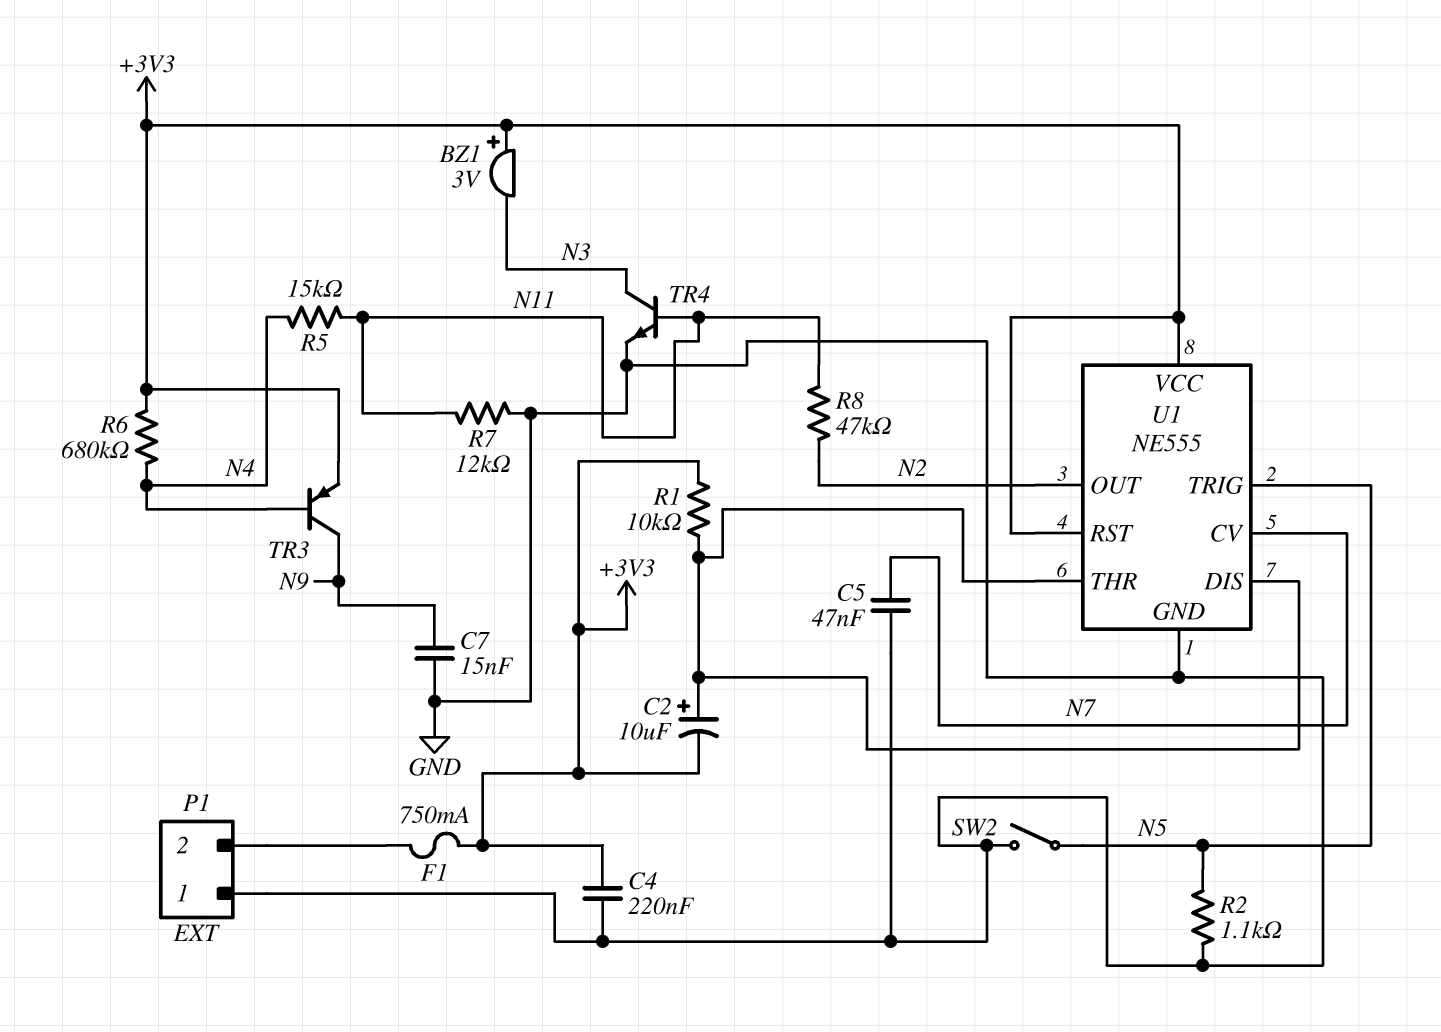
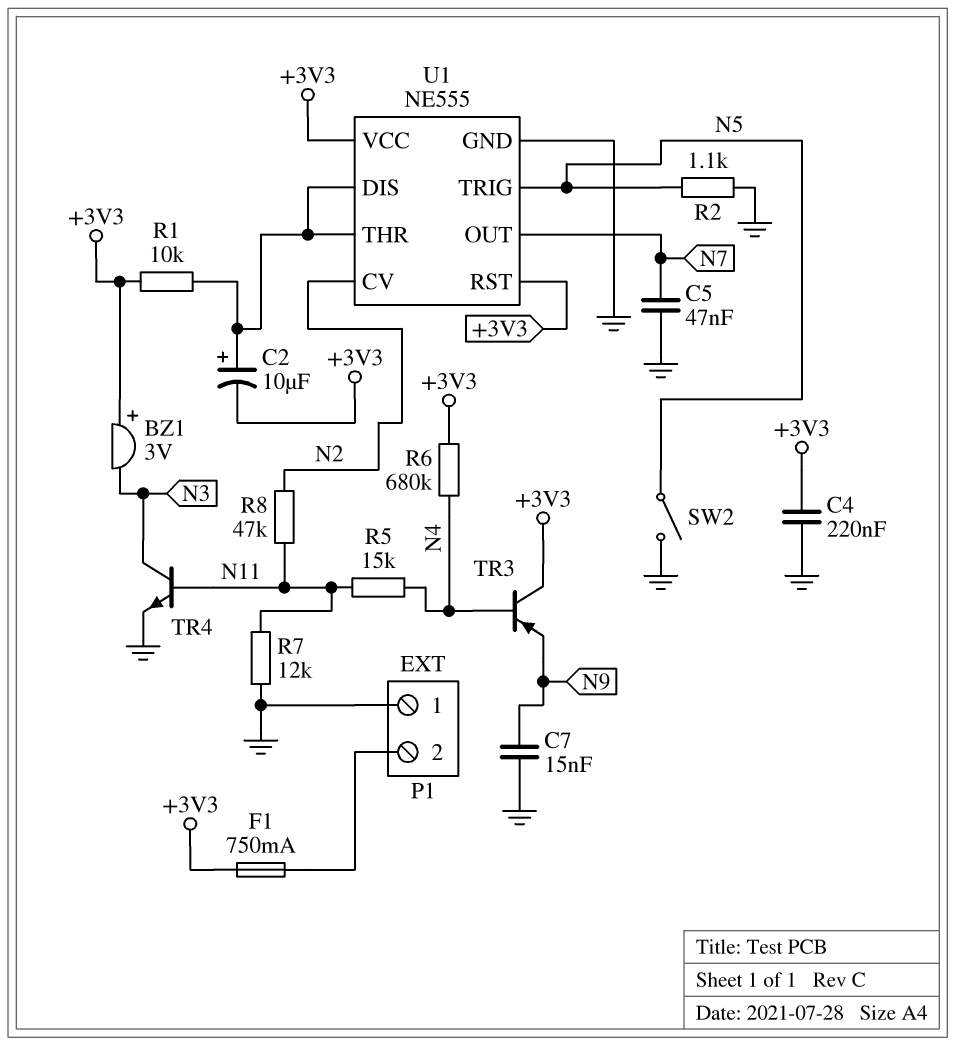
TR3: PNP (B N4, C N9, E +3V3) -> PNP (B N4, C +3V3, E N9)
U1 pin CV: N7 -> N2
U1 pin OUT: N2 -> N7

